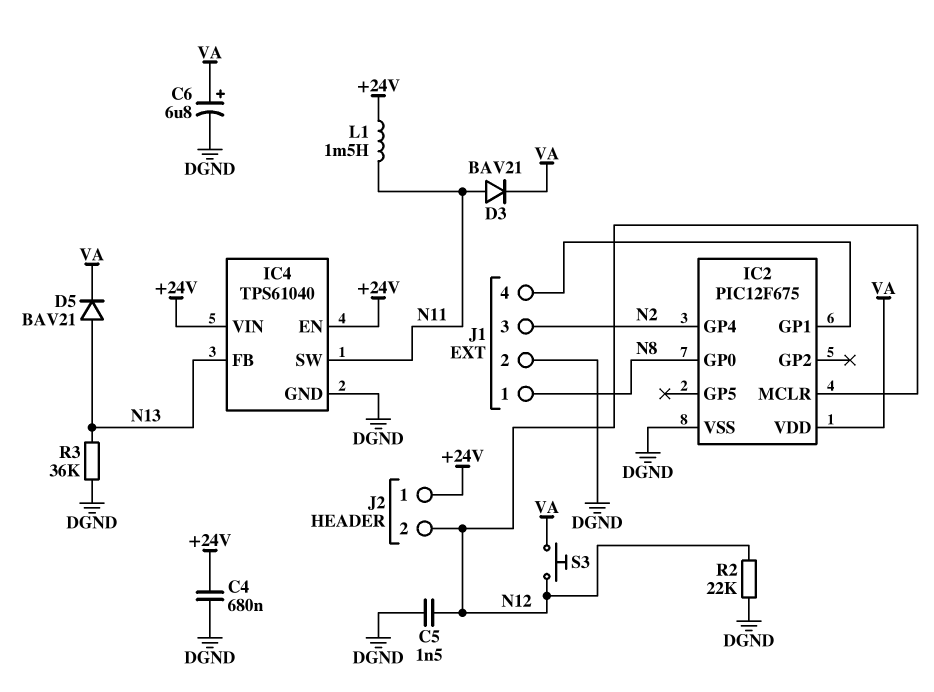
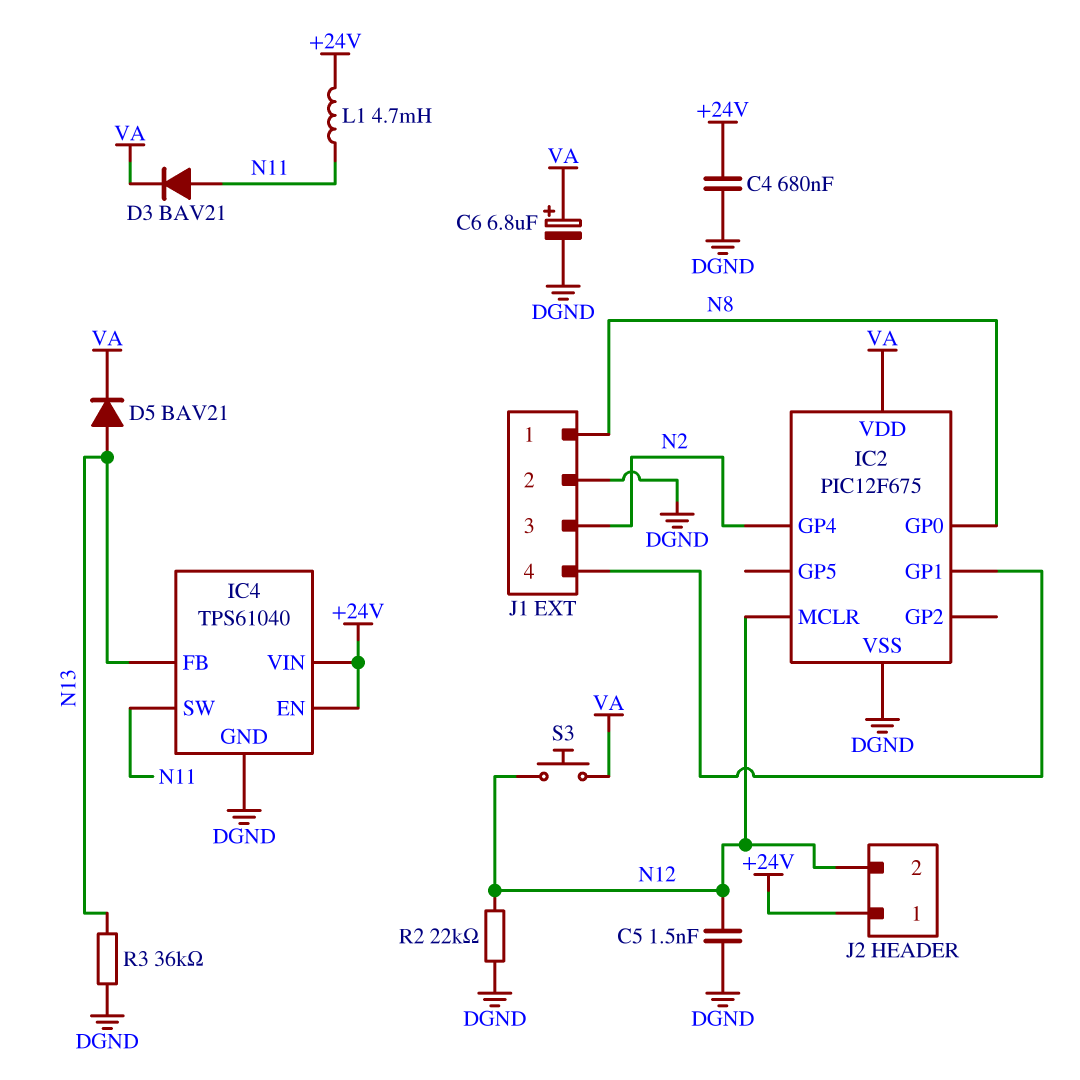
L1: 1.5mH (+24V, N11) -> 4.7mH (+24V, N11)

